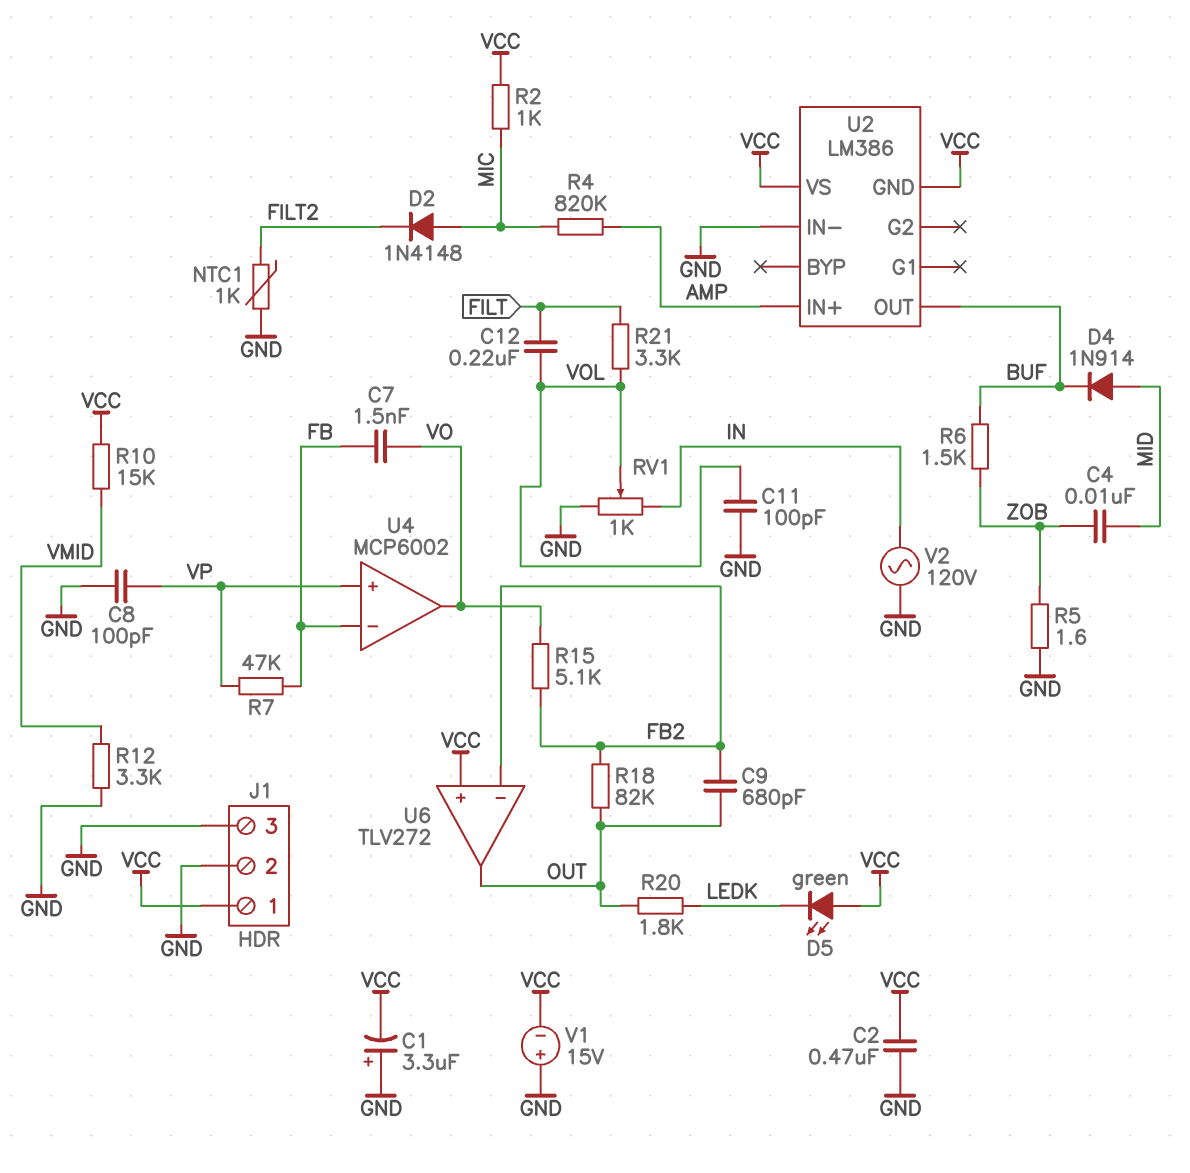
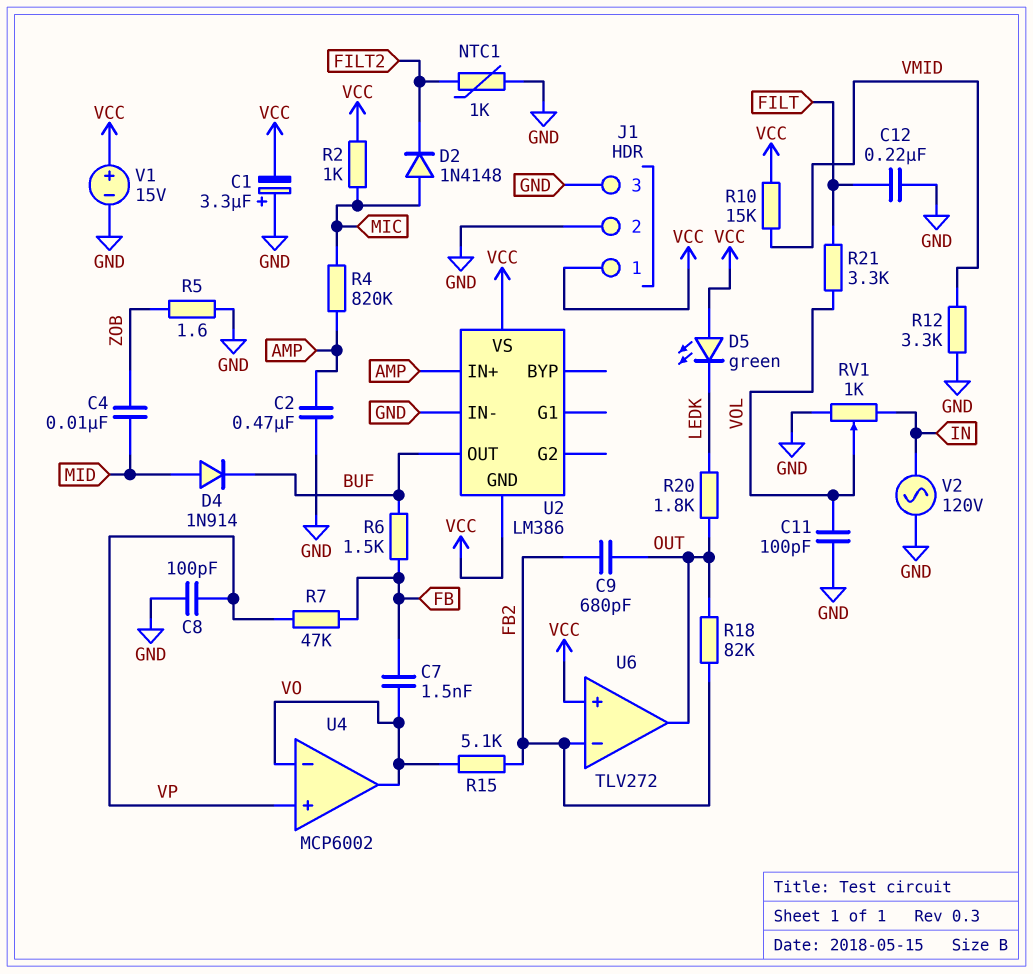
C2: 470nF (GND, VCC) -> 470nF (AMP, GND)
C12: 220nF (FILT, VOL) -> 220nF (FILT, GND)
R6: 1.5k (BUF, ZOB) -> 1.5k (BUF, FB)
U4 pin in-: FB -> VO
V1: 15V (plus GND, minus VCC) -> 15V (plus VCC, minus GND)

